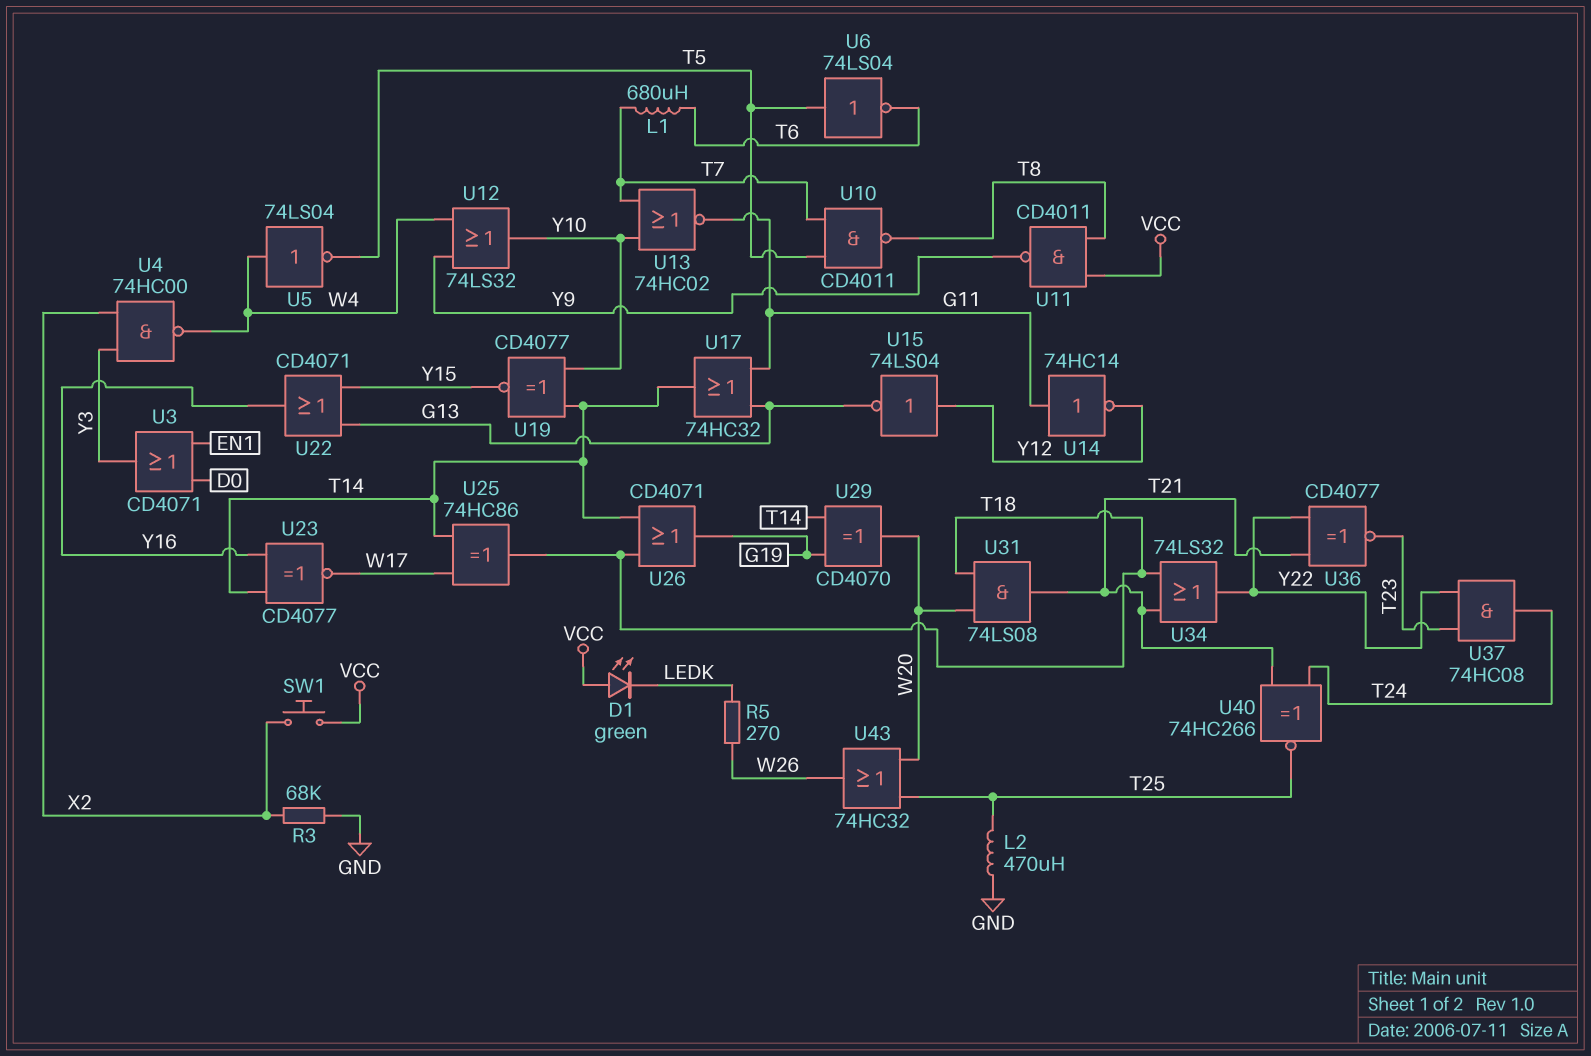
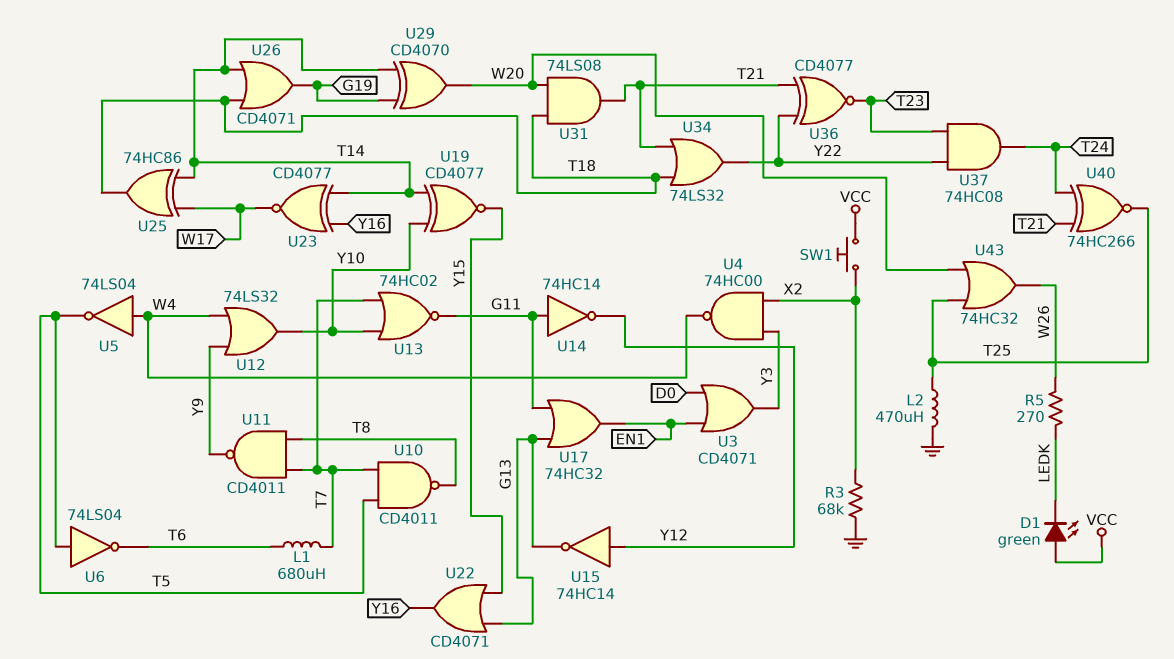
U11: NAND CD4011 (in T8, in VCC, out Y9) -> NAND CD4011 (in T7, in T8, out Y9)
U15: NOT 74LS04 (in Y12, out G13) -> NOT 74HC14 (in Y12, out G13)
U17: OR 74HC32 (in G11, in G13, out T14) -> OR 74HC32 (in G11, in G13, out EN1)

